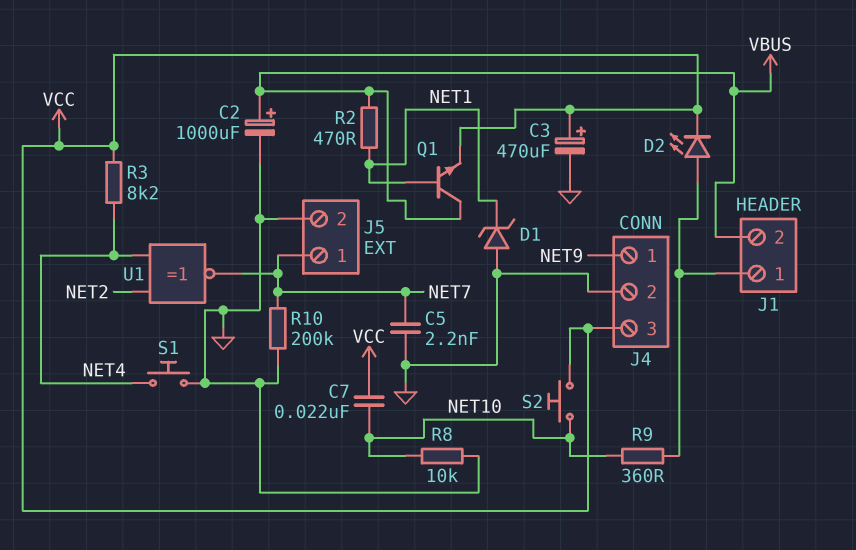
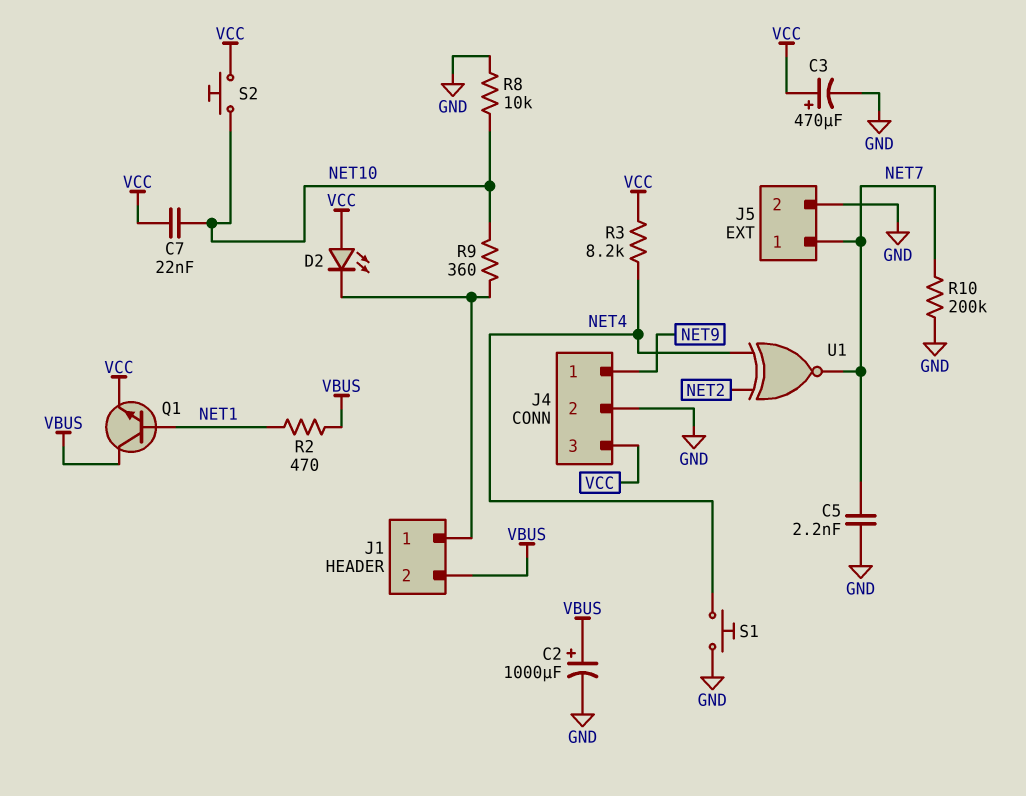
D1: zener (A GND, K NET1) -> none
D2: LED (A J1/1, K VCC) -> LED (A VCC, K J1/1)

